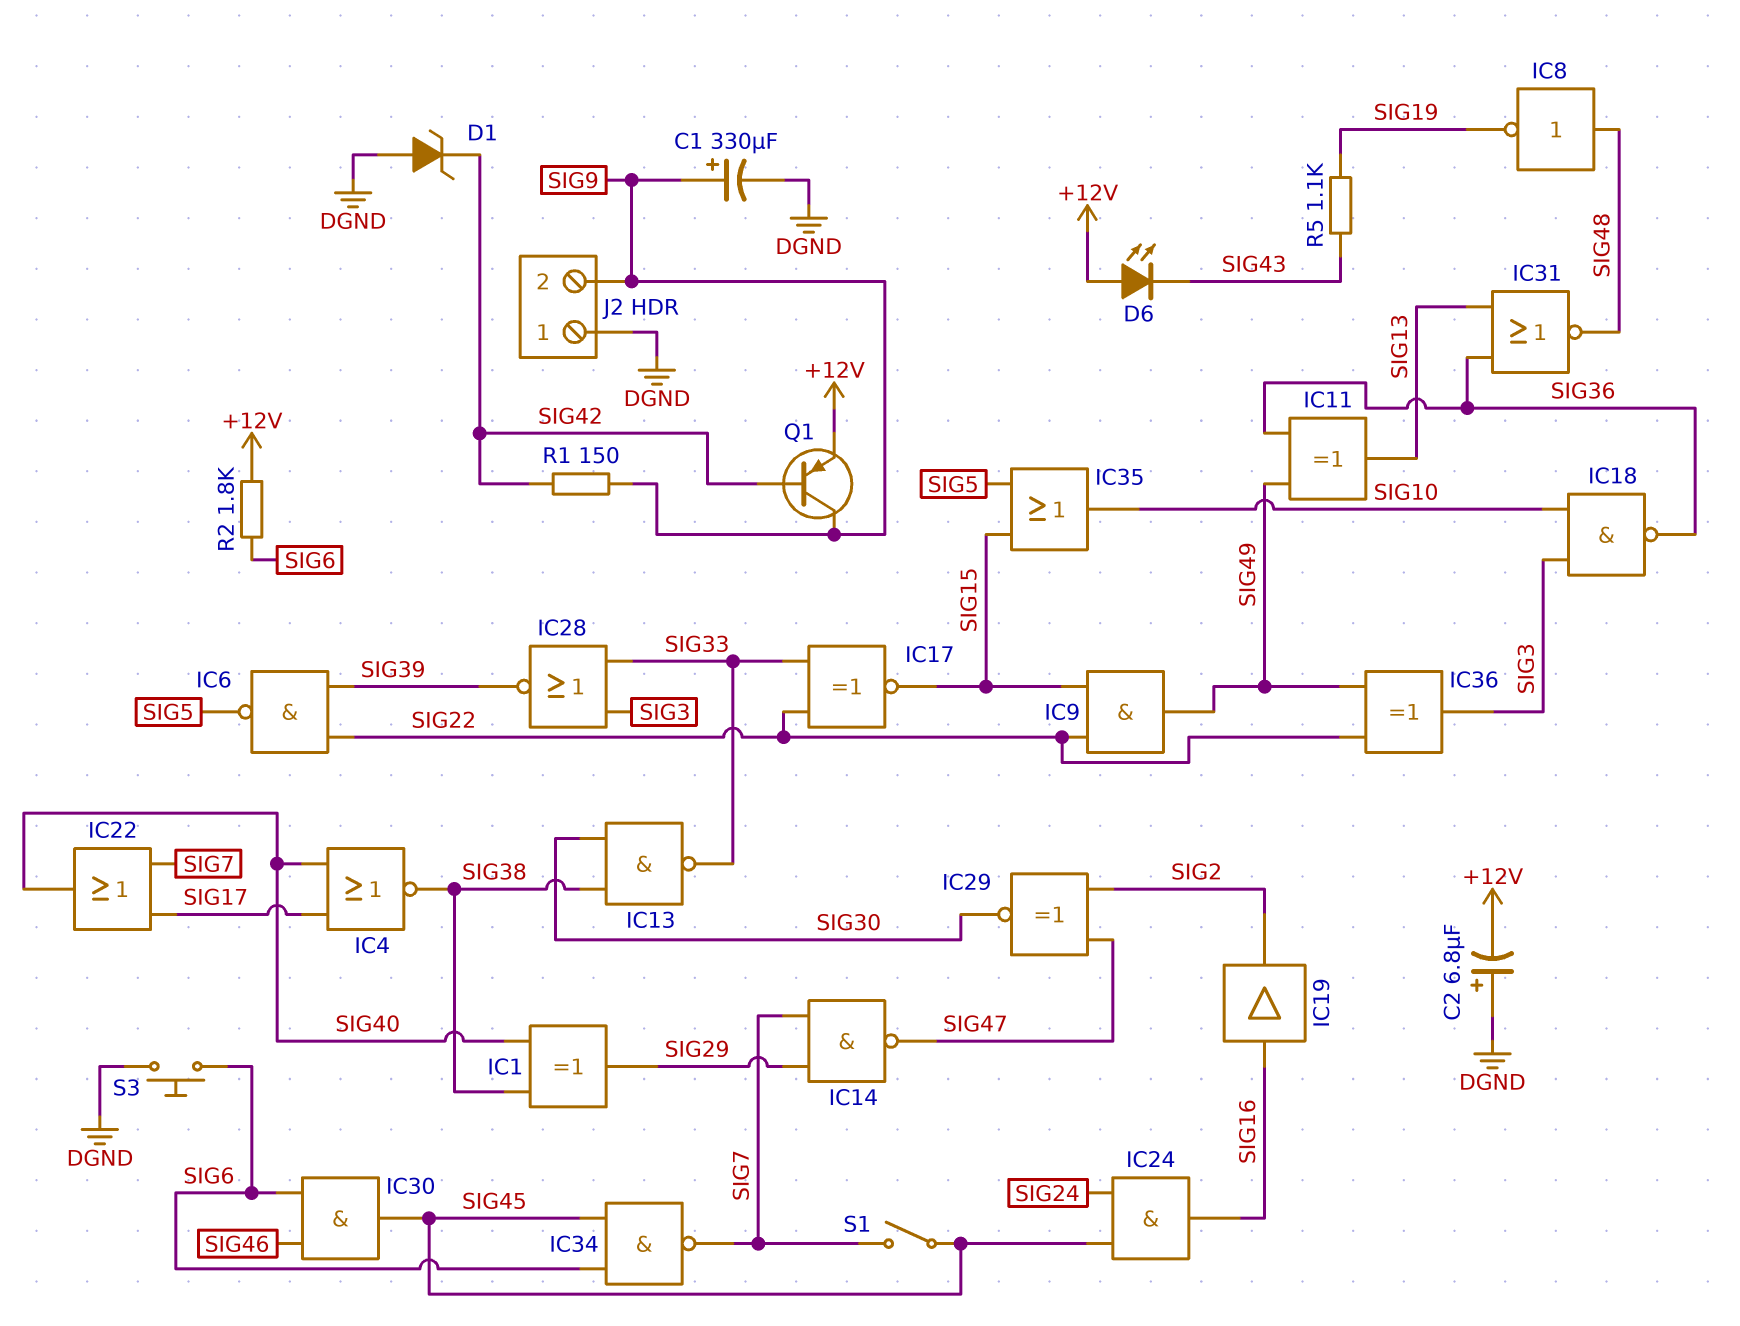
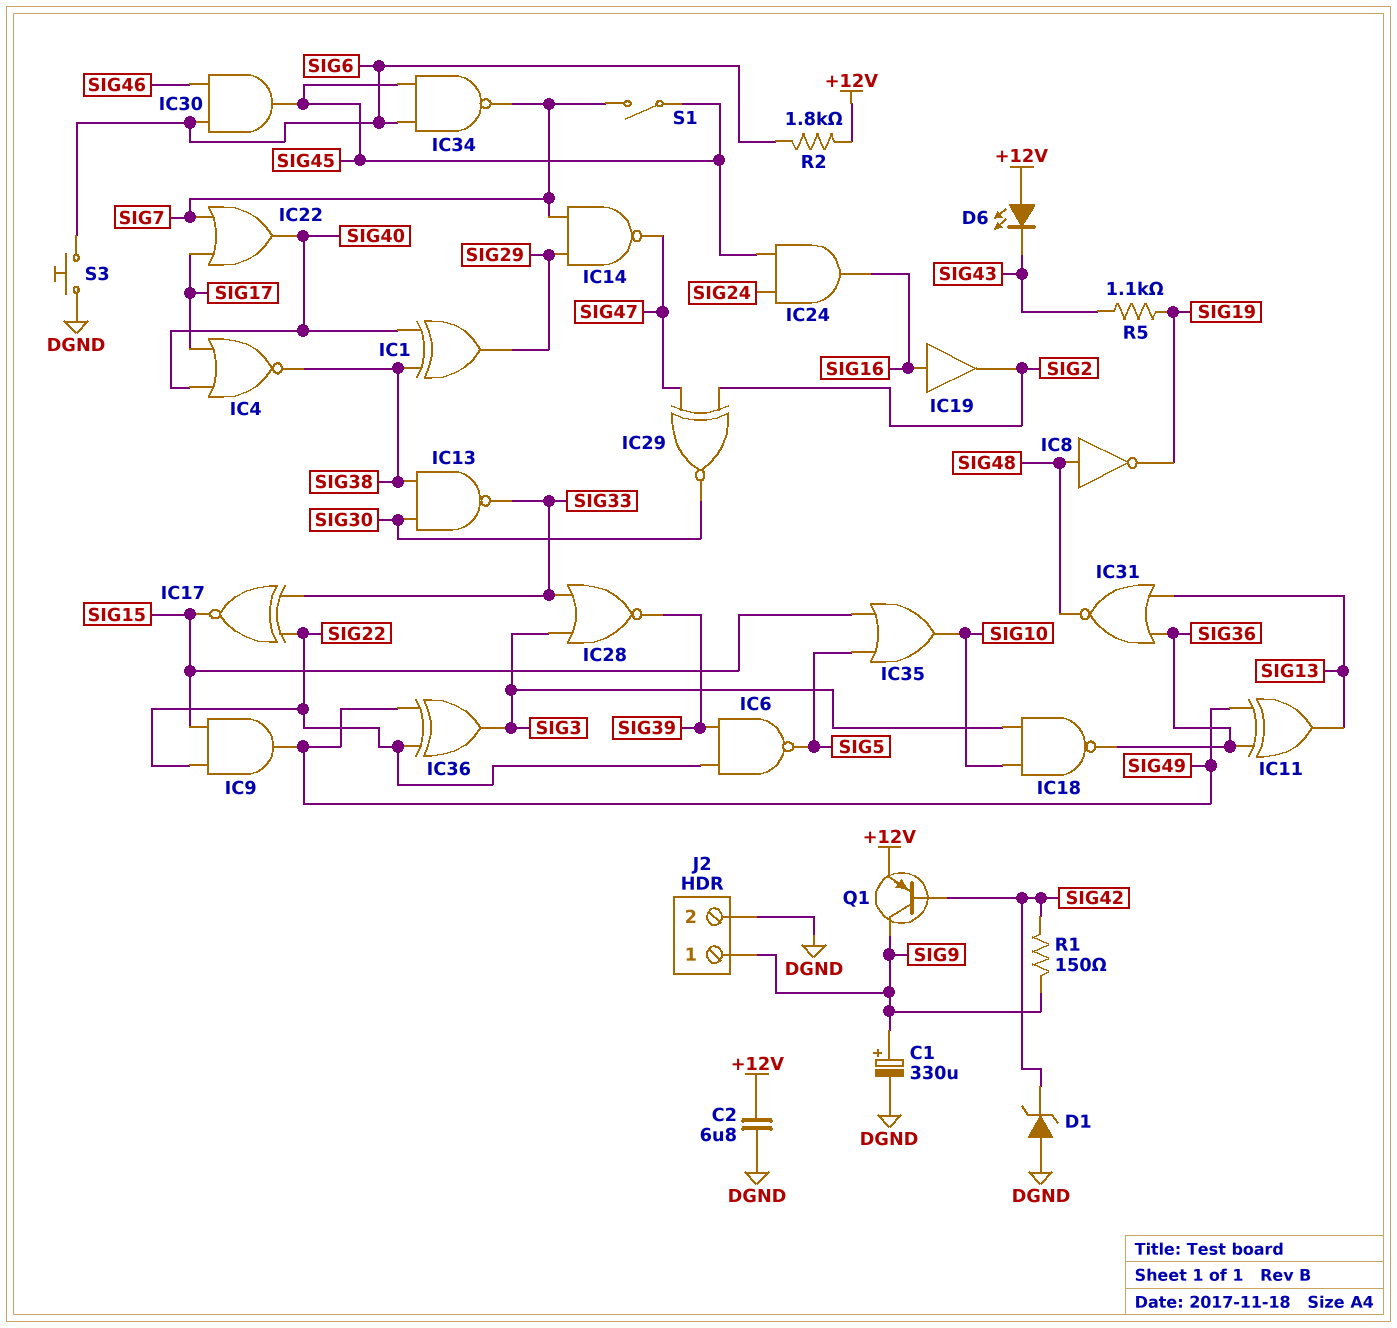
C2: 6.8uF (plus DGND, minus +12V) -> 6.8uF (+12V, DGND)
J2 pin 1: DGND -> SIG9
J2 pin 2: SIG9 -> DGND

